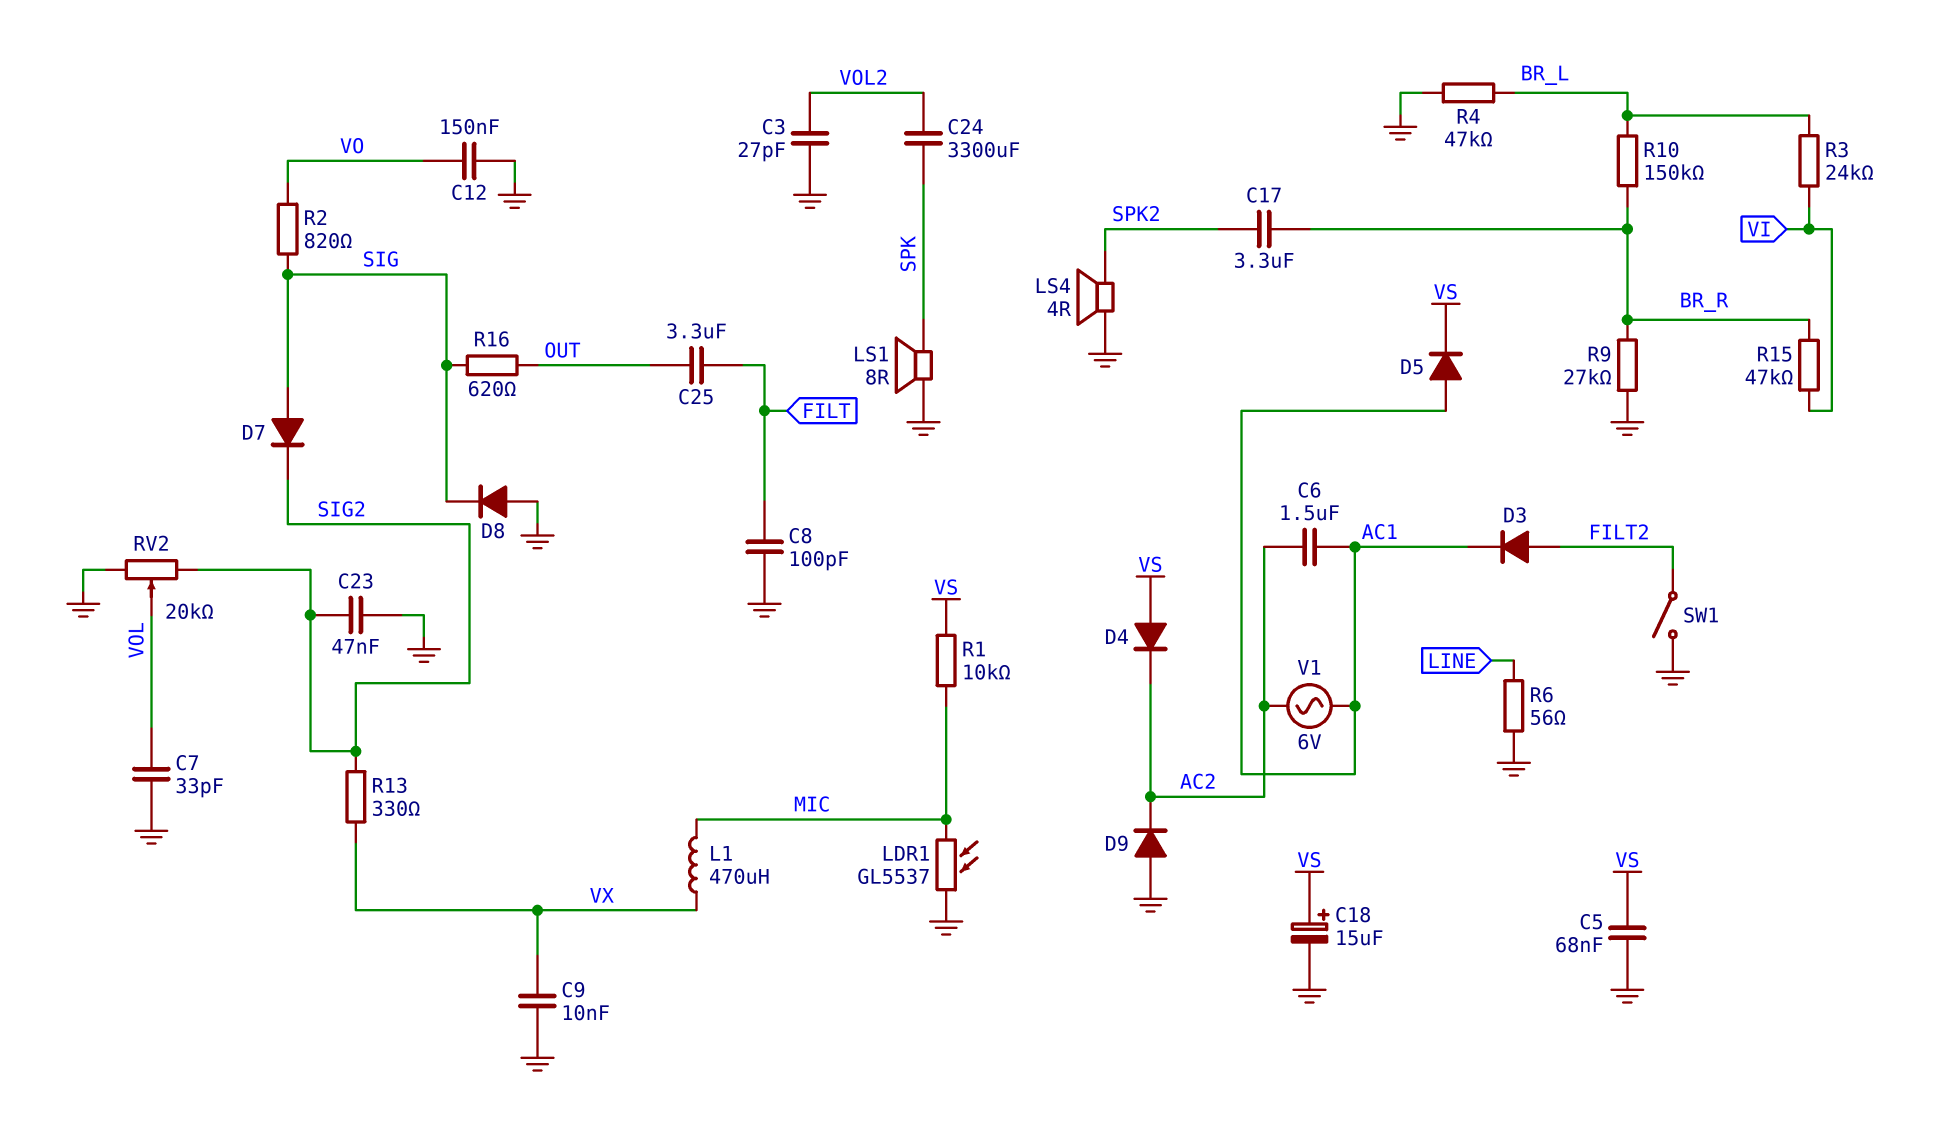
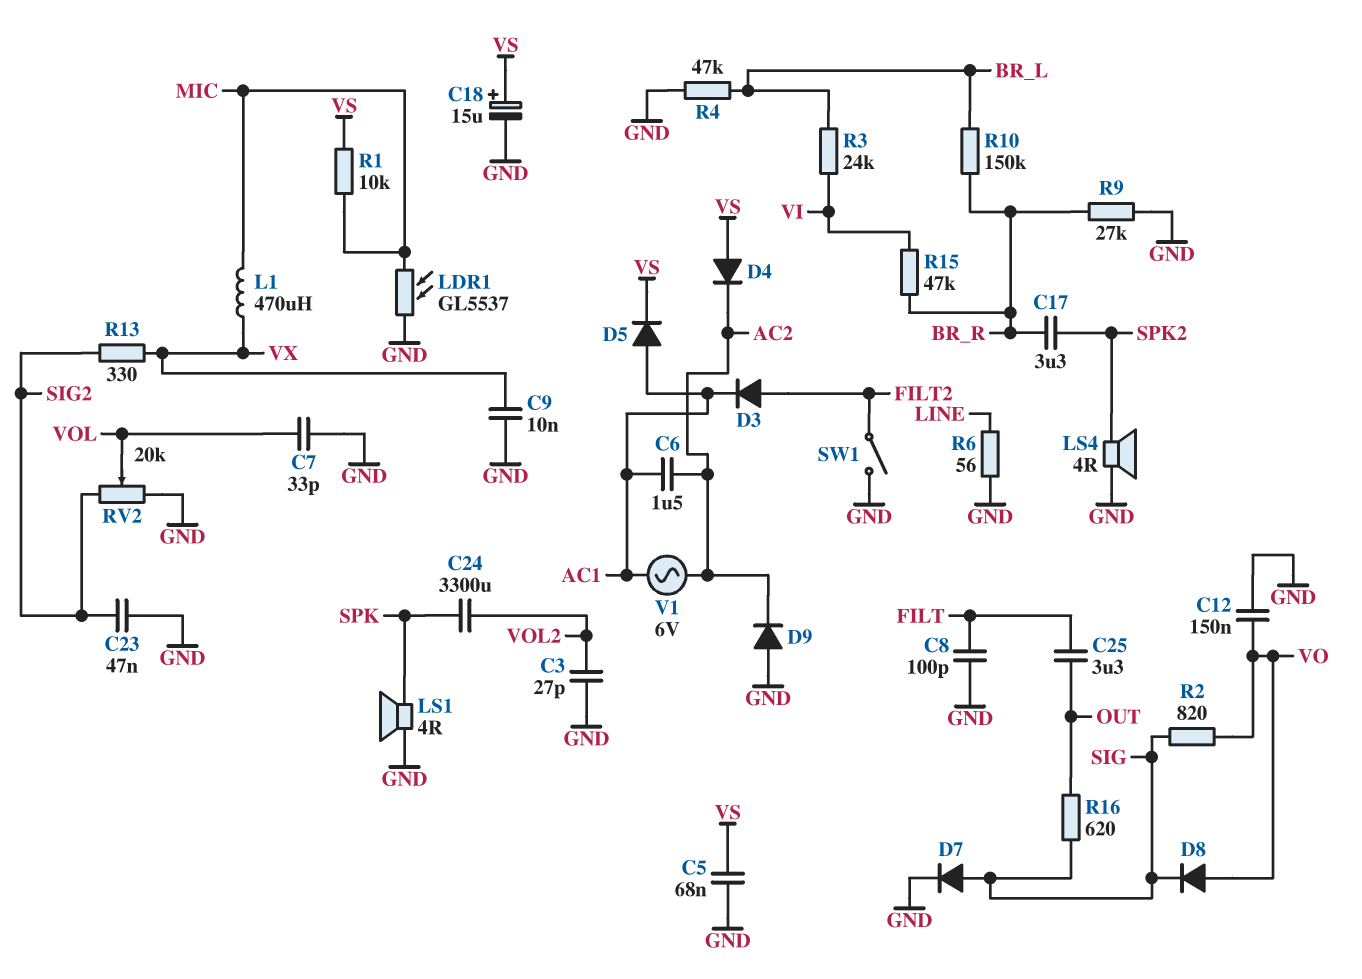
D7: diode (A SIG, K SIG2) -> diode (A SIG, K GND)
D8: diode (A GND, K SIG) -> diode (A VO, K SIG)
LS1: speaker 8R (GND, SPK) -> speaker 4R (GND, SPK)

